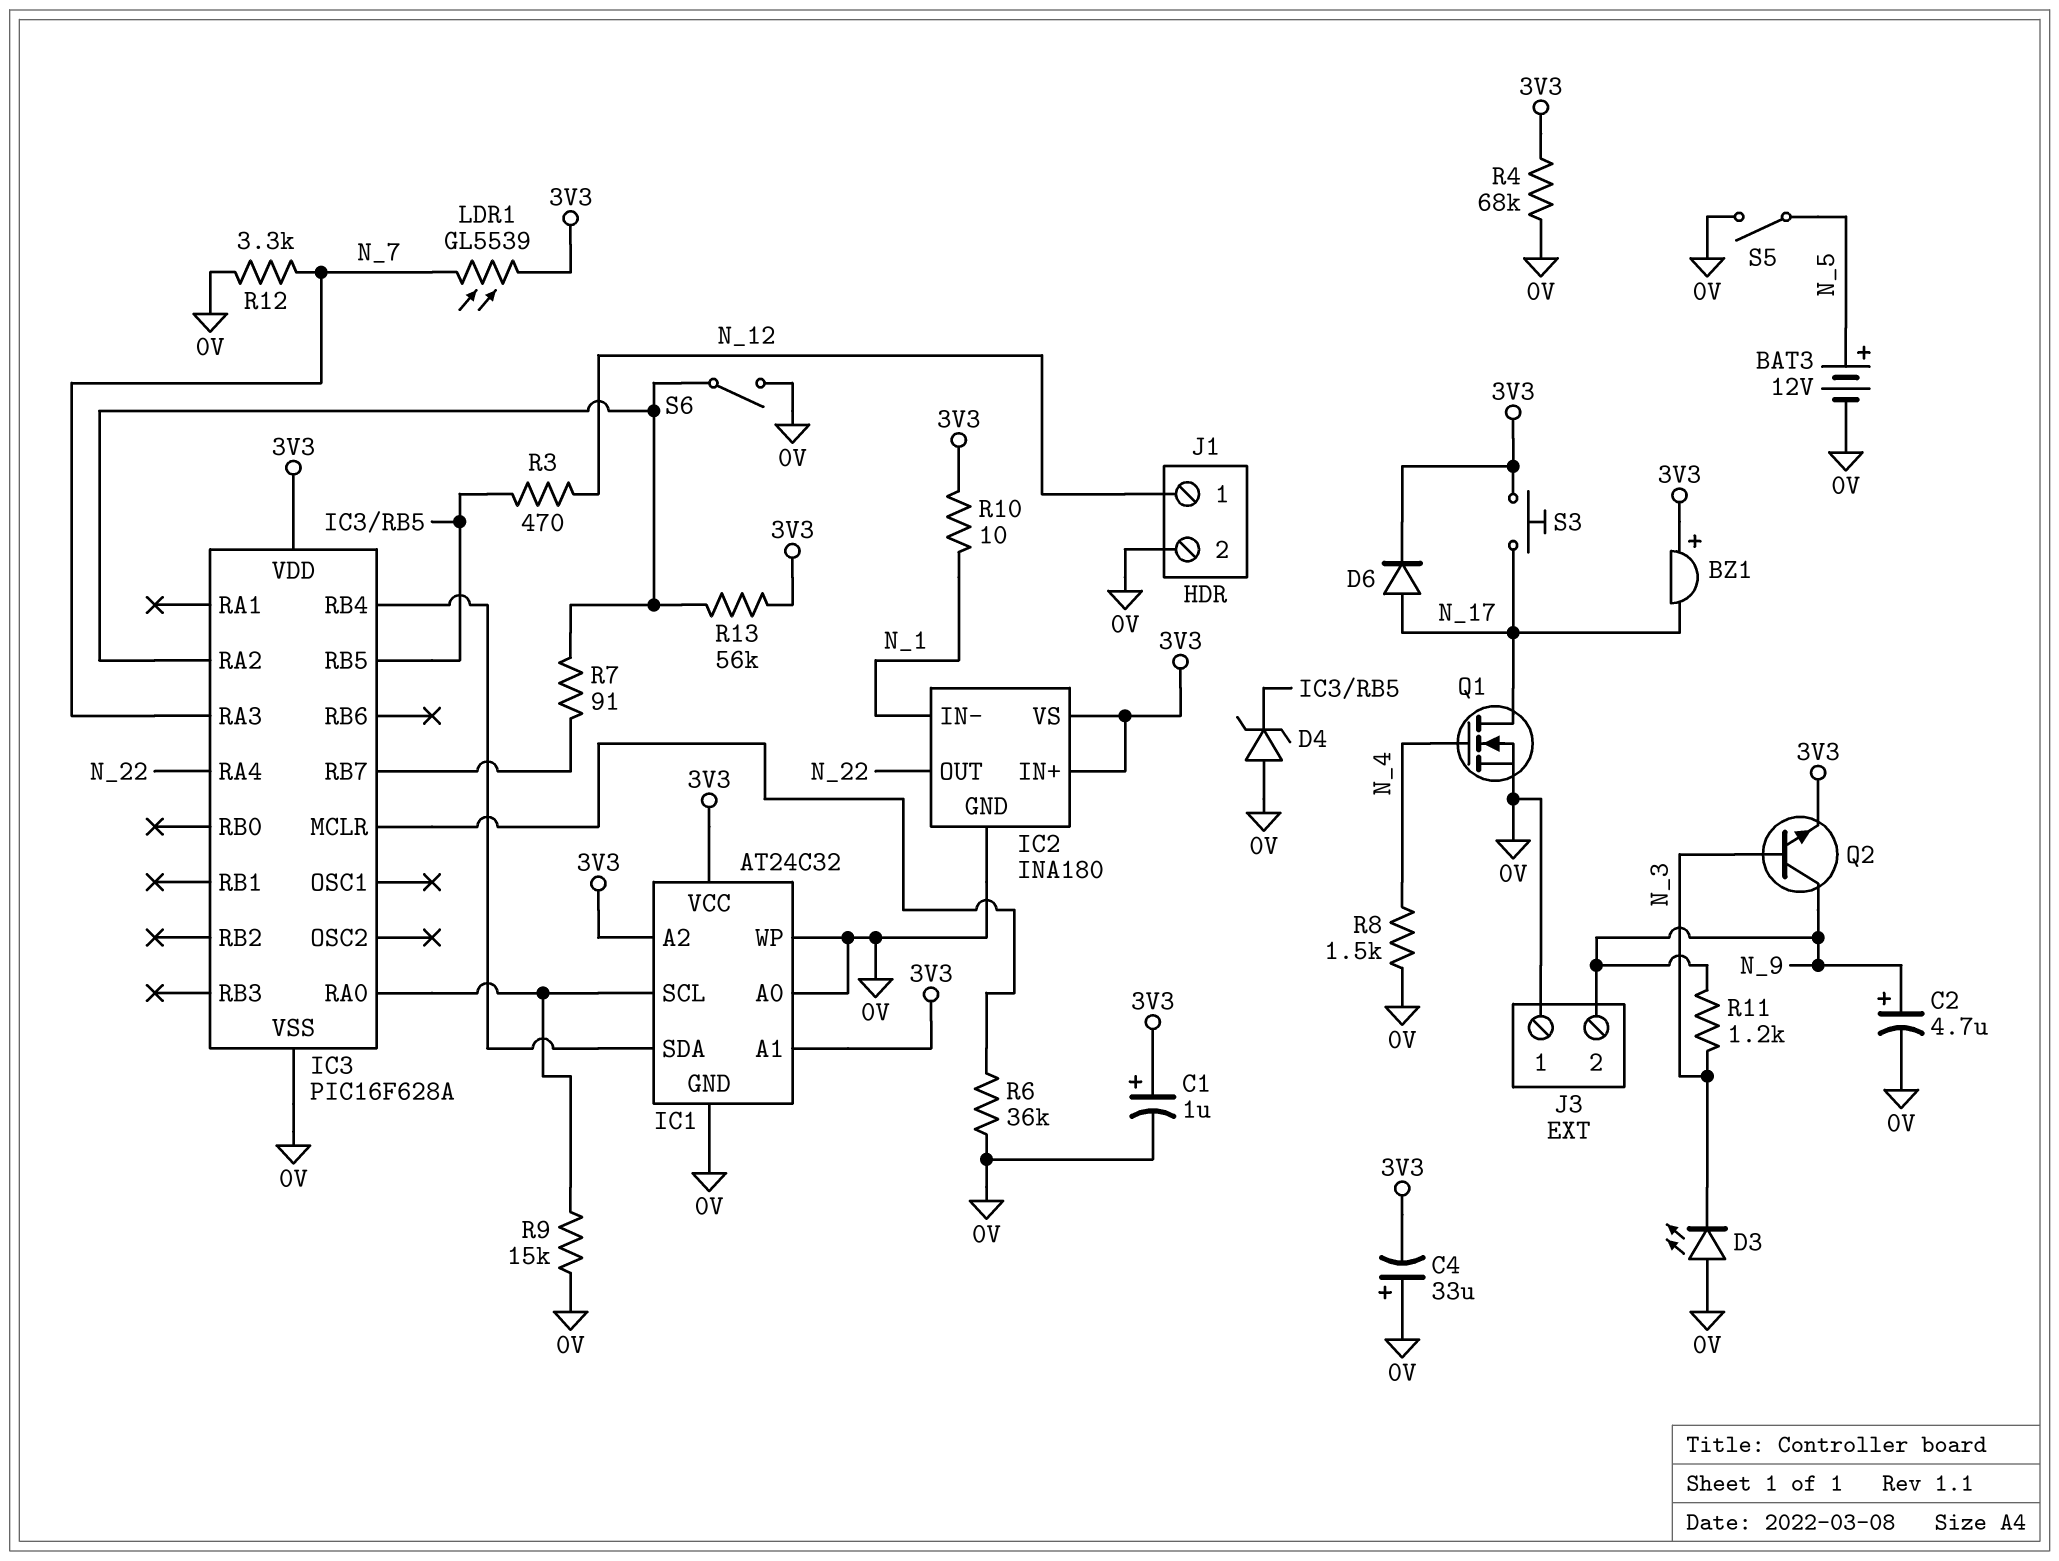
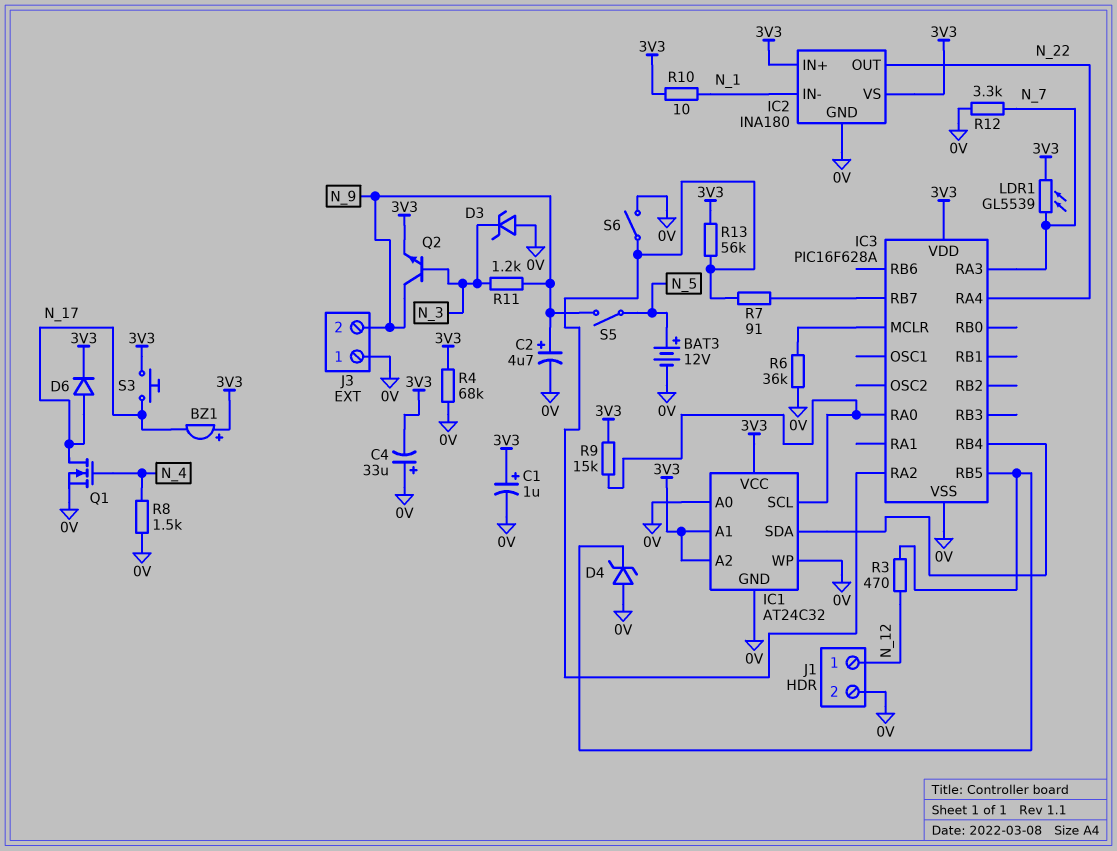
D3: LED (A 0V, K N_3) -> zener (A 0V, K N_3)
R9: 15k (0V, IC1/SCL) -> 15k (3V3, IC1/SCL)
S5: switch (0V, N_5) -> switch (N_5, N_9)

